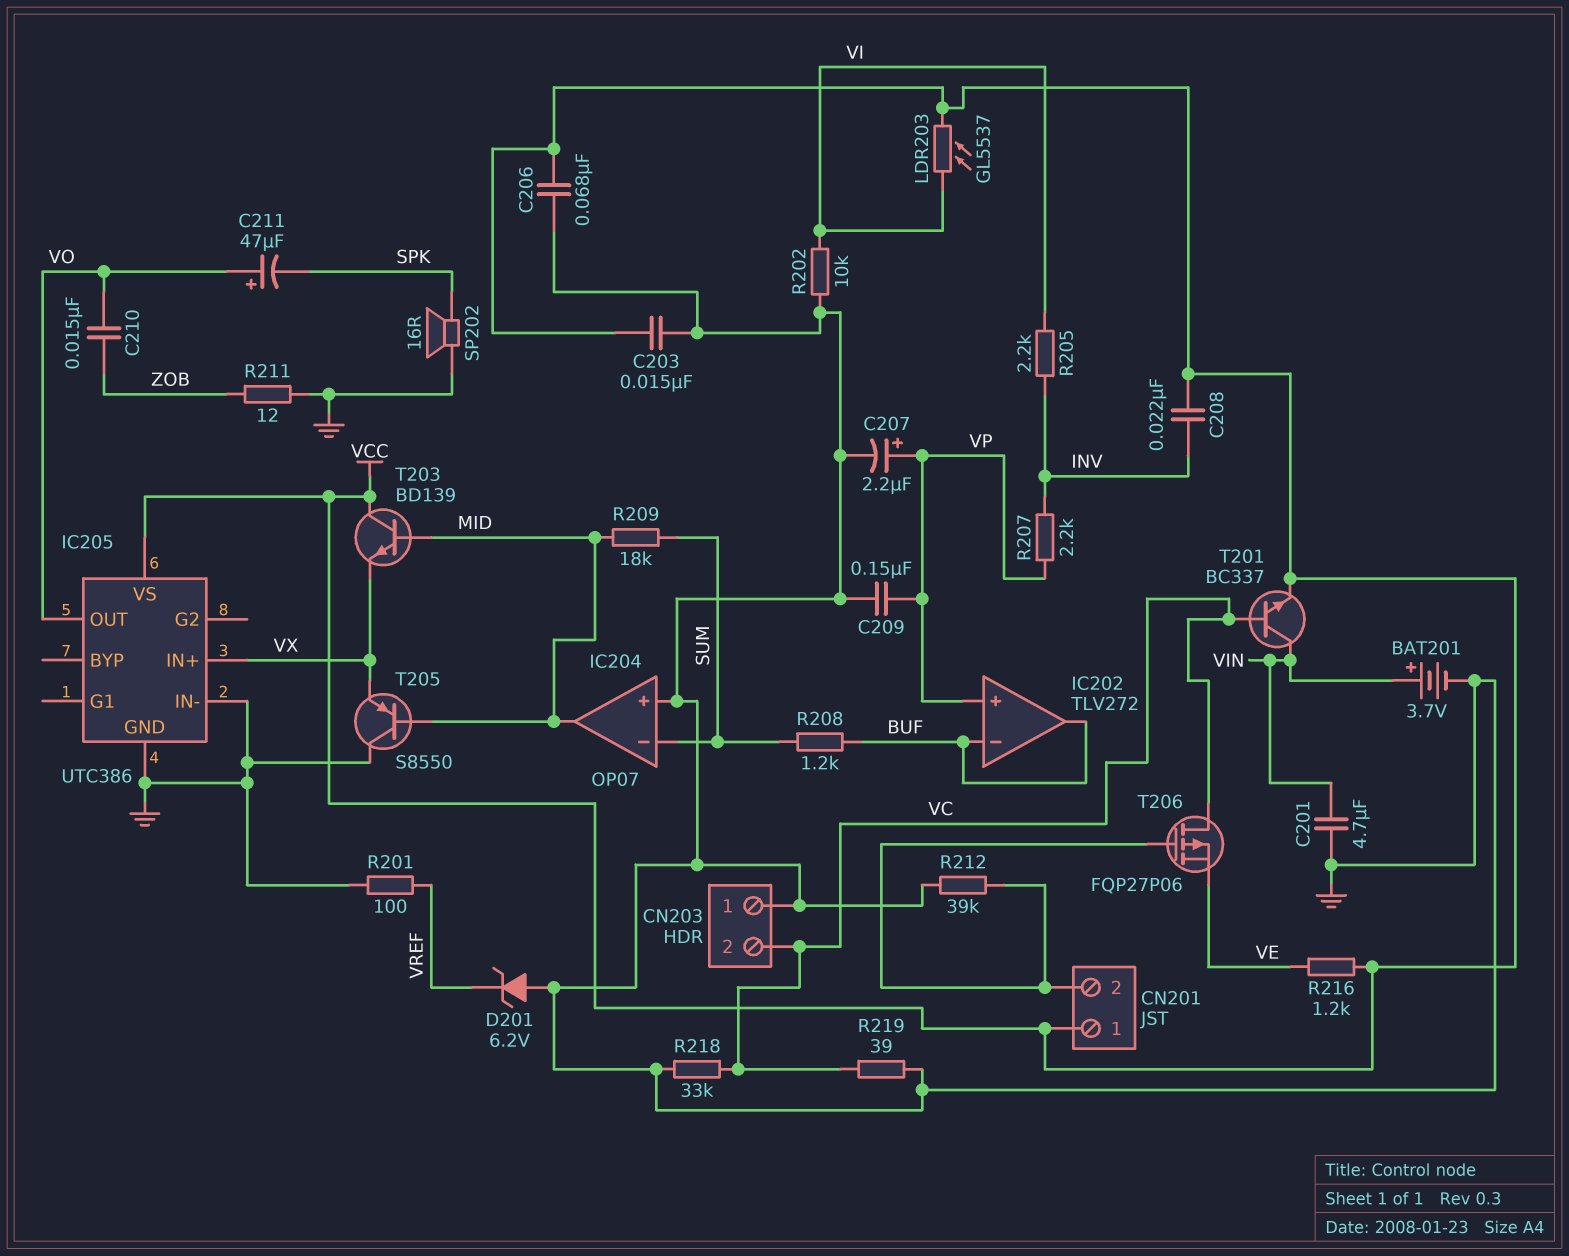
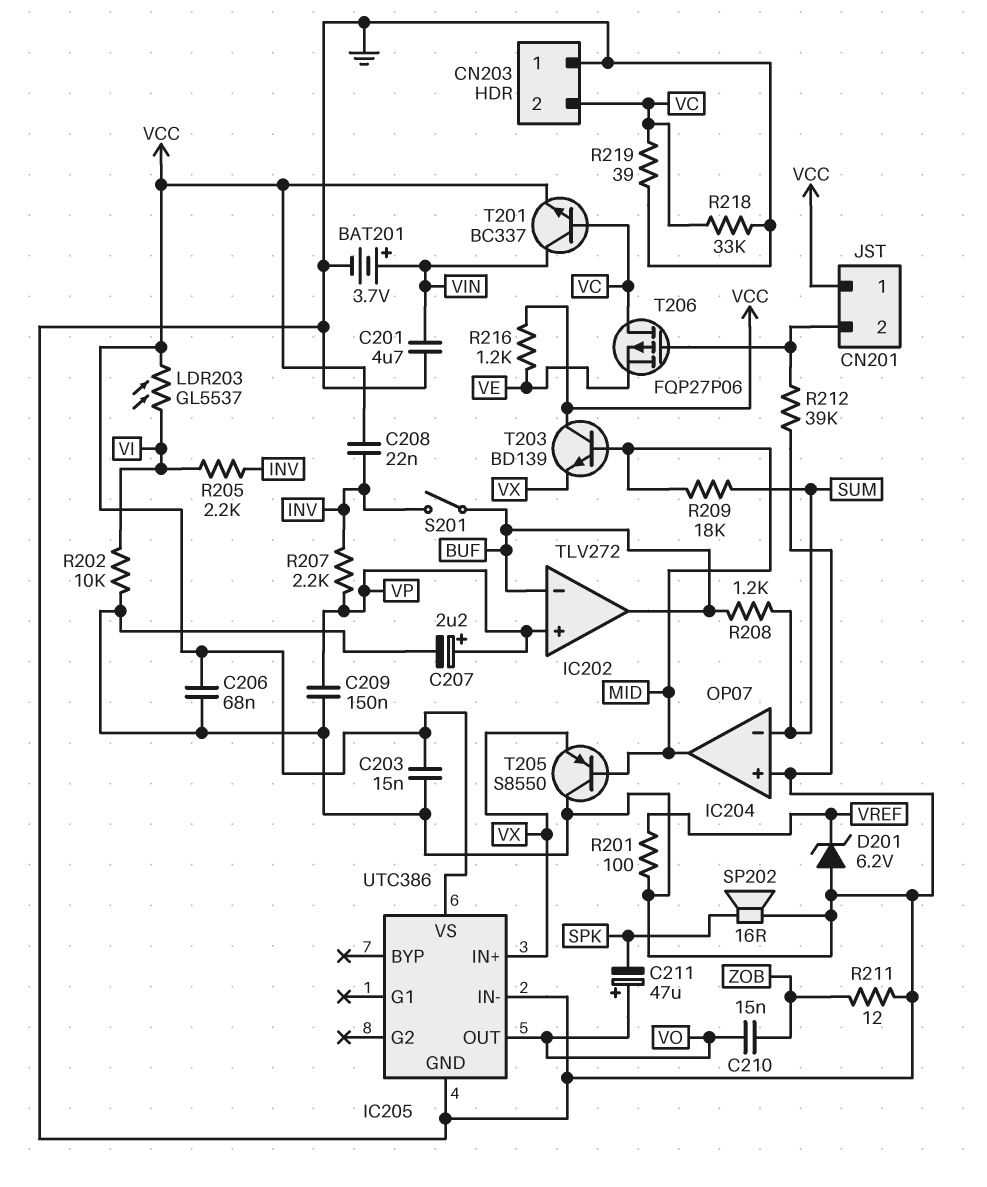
S201: none -> switch (BUF, INV)

